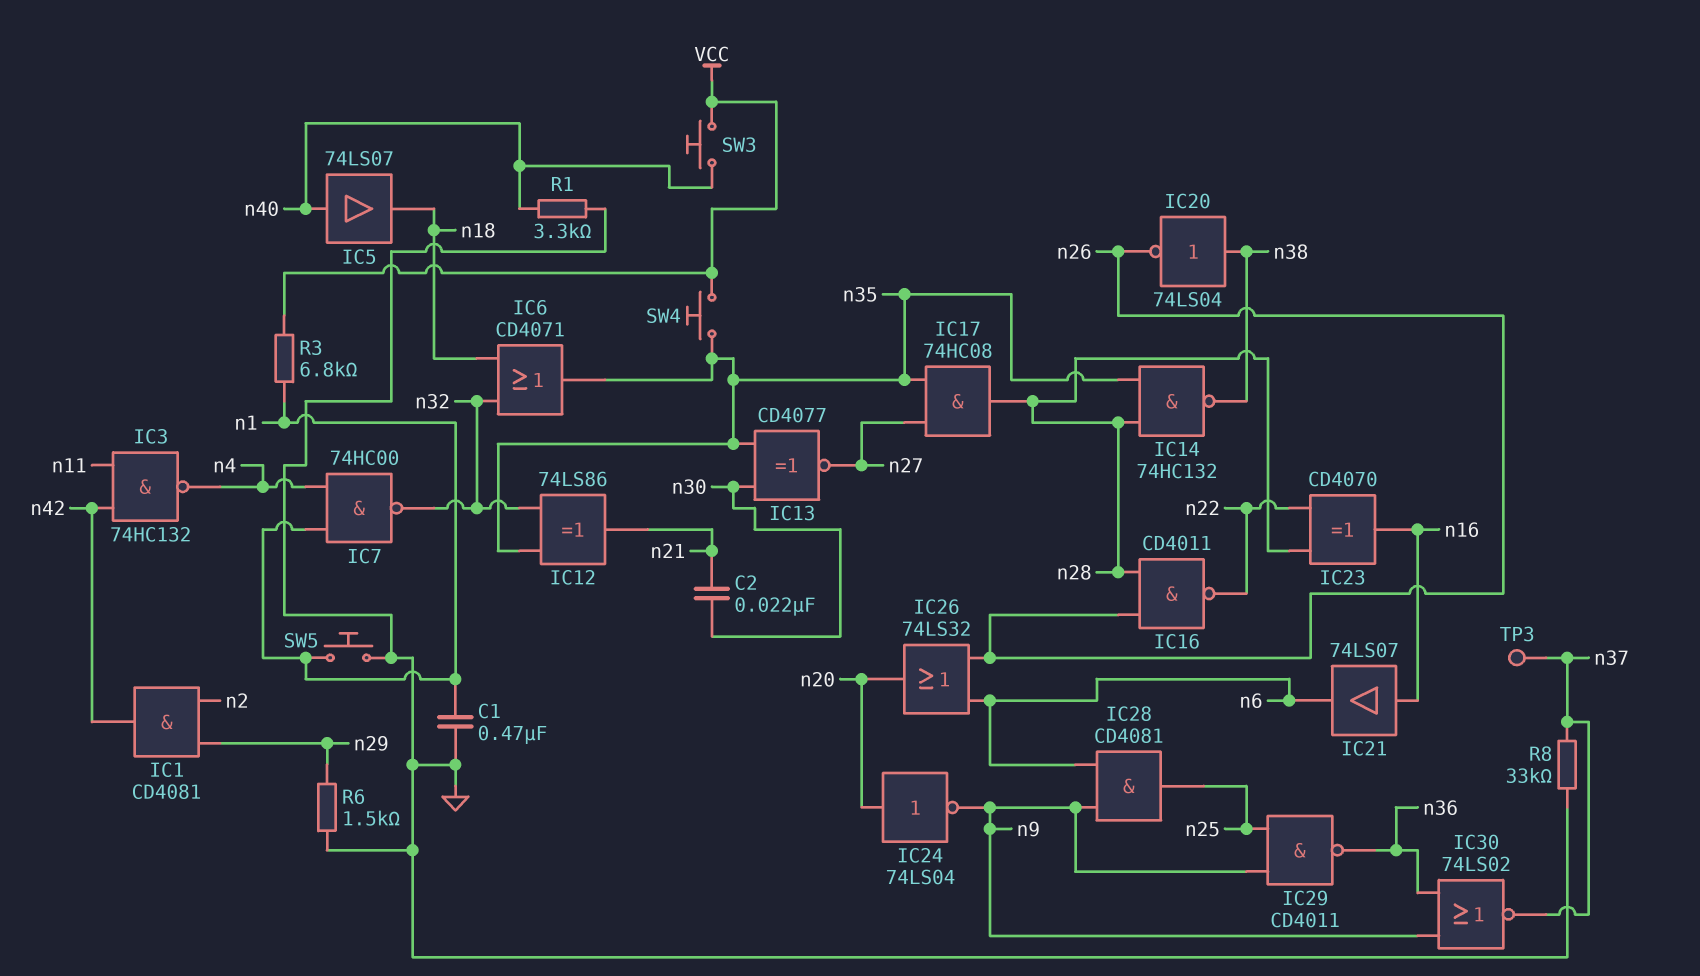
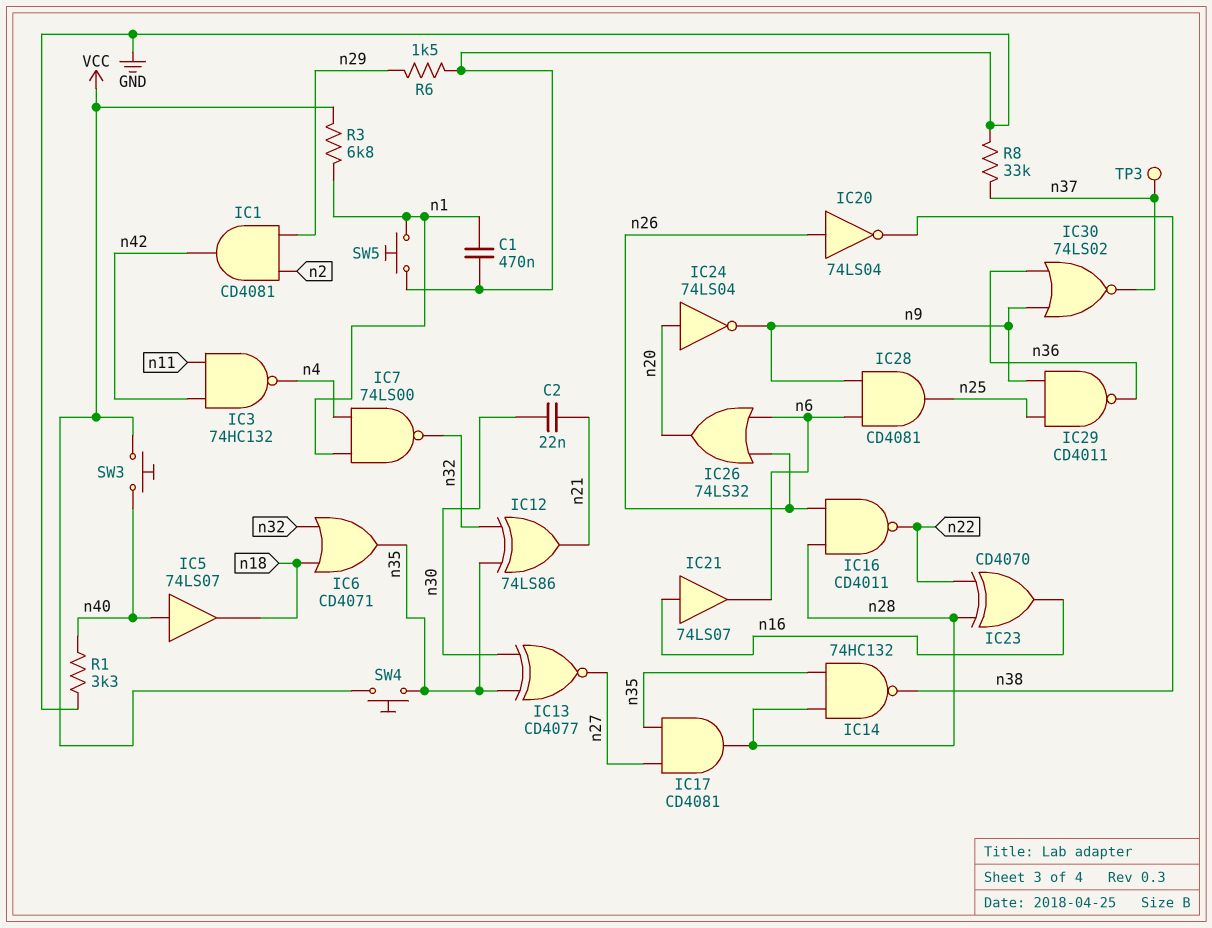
IC7: NAND 74HC00 (in n1, in n4, out n32) -> NAND 74LS00 (in n1, in n4, out n32)
IC17: AND 74HC08 (in n27, in n35, out n28) -> AND CD4081 (in n27, in n35, out n28)
IC20: NOT 74LS04 (in n38, out n26) -> NOT 74LS04 (in n26, out n38)

